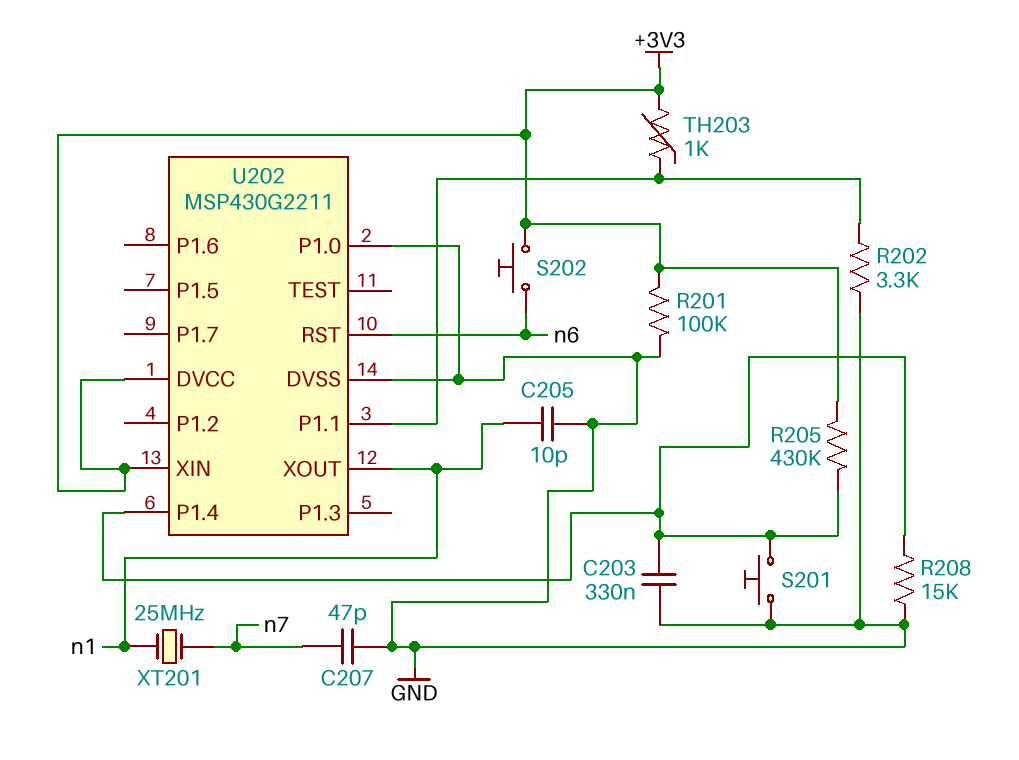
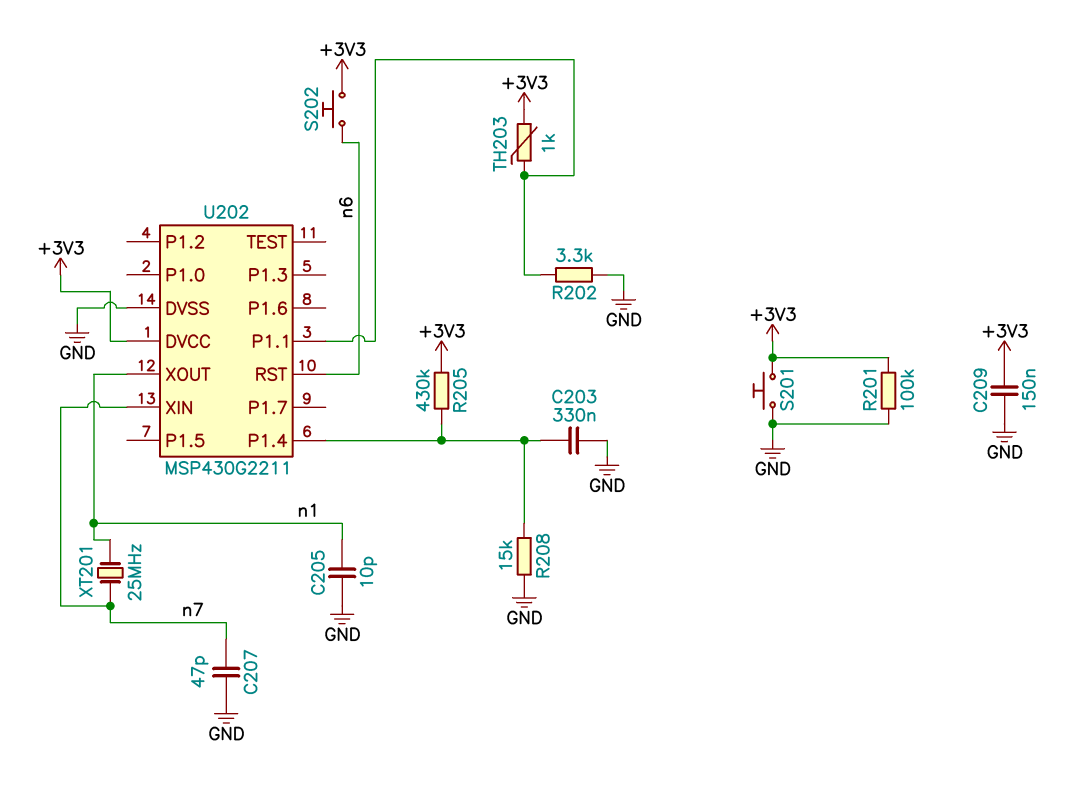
C209: none -> 150nF (+3V3, GND)
S201: button (GND, U202/P1.4) -> button (+3V3, GND)
U202 pin P1.0: GND -> none
U202 pin XIN: +3V3 -> n7

